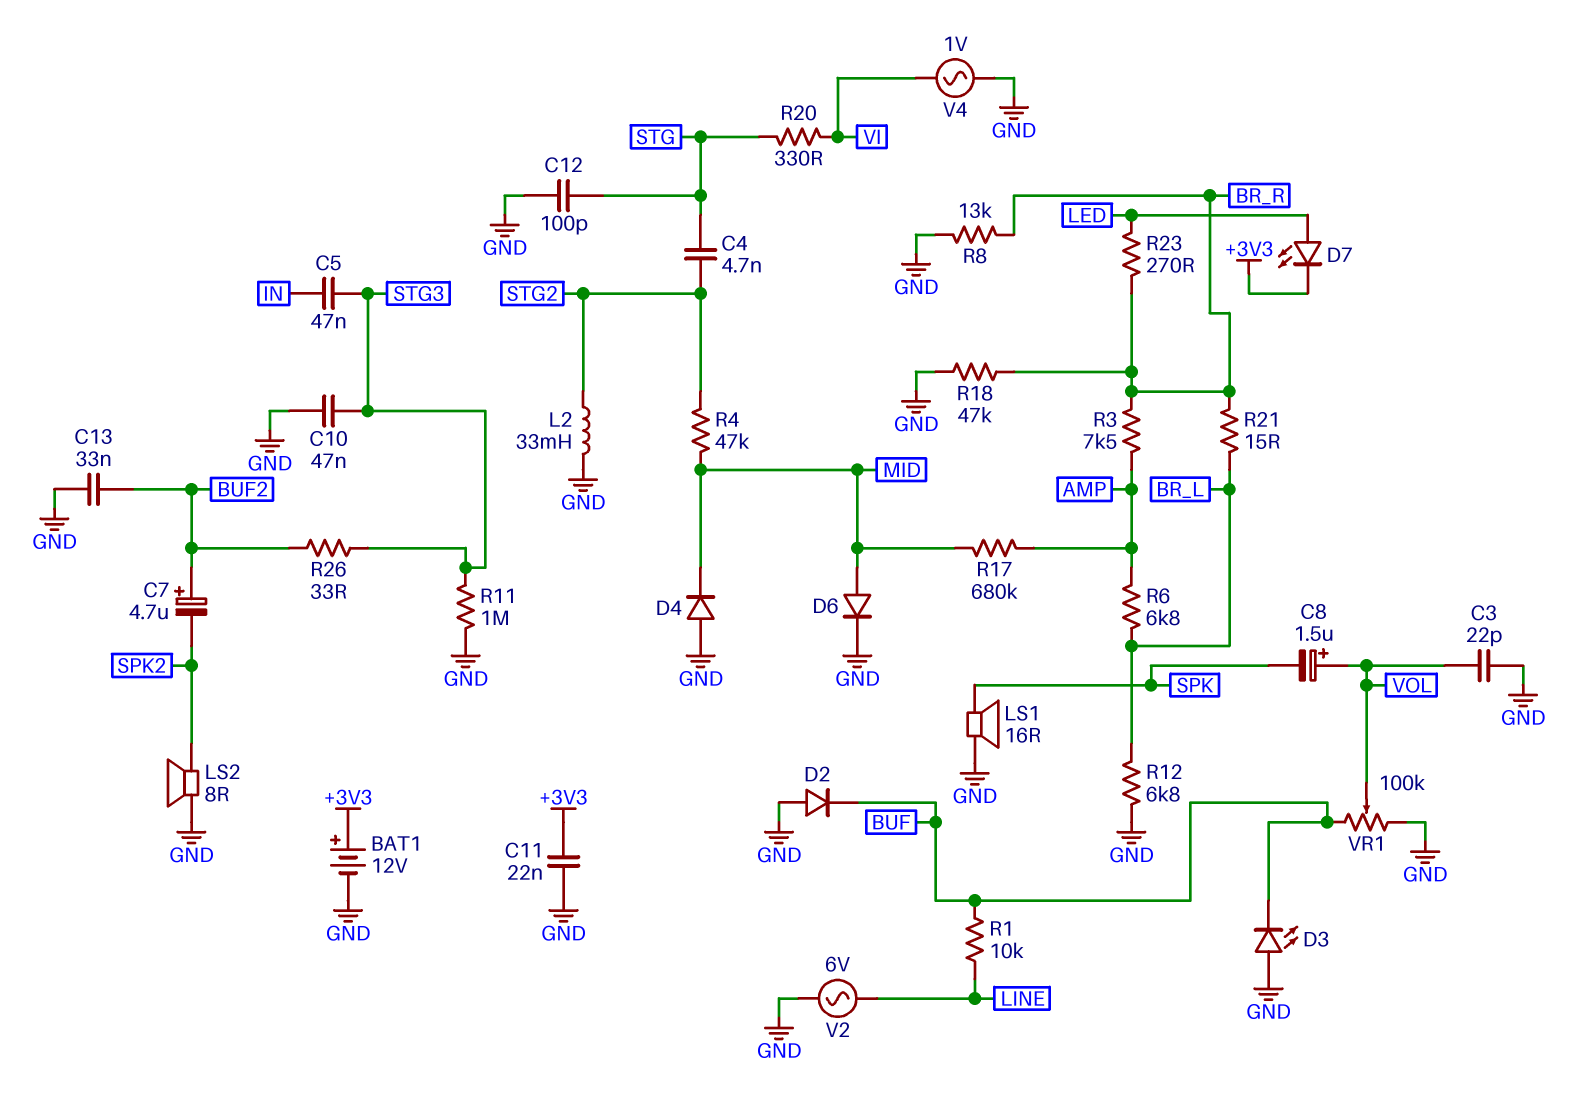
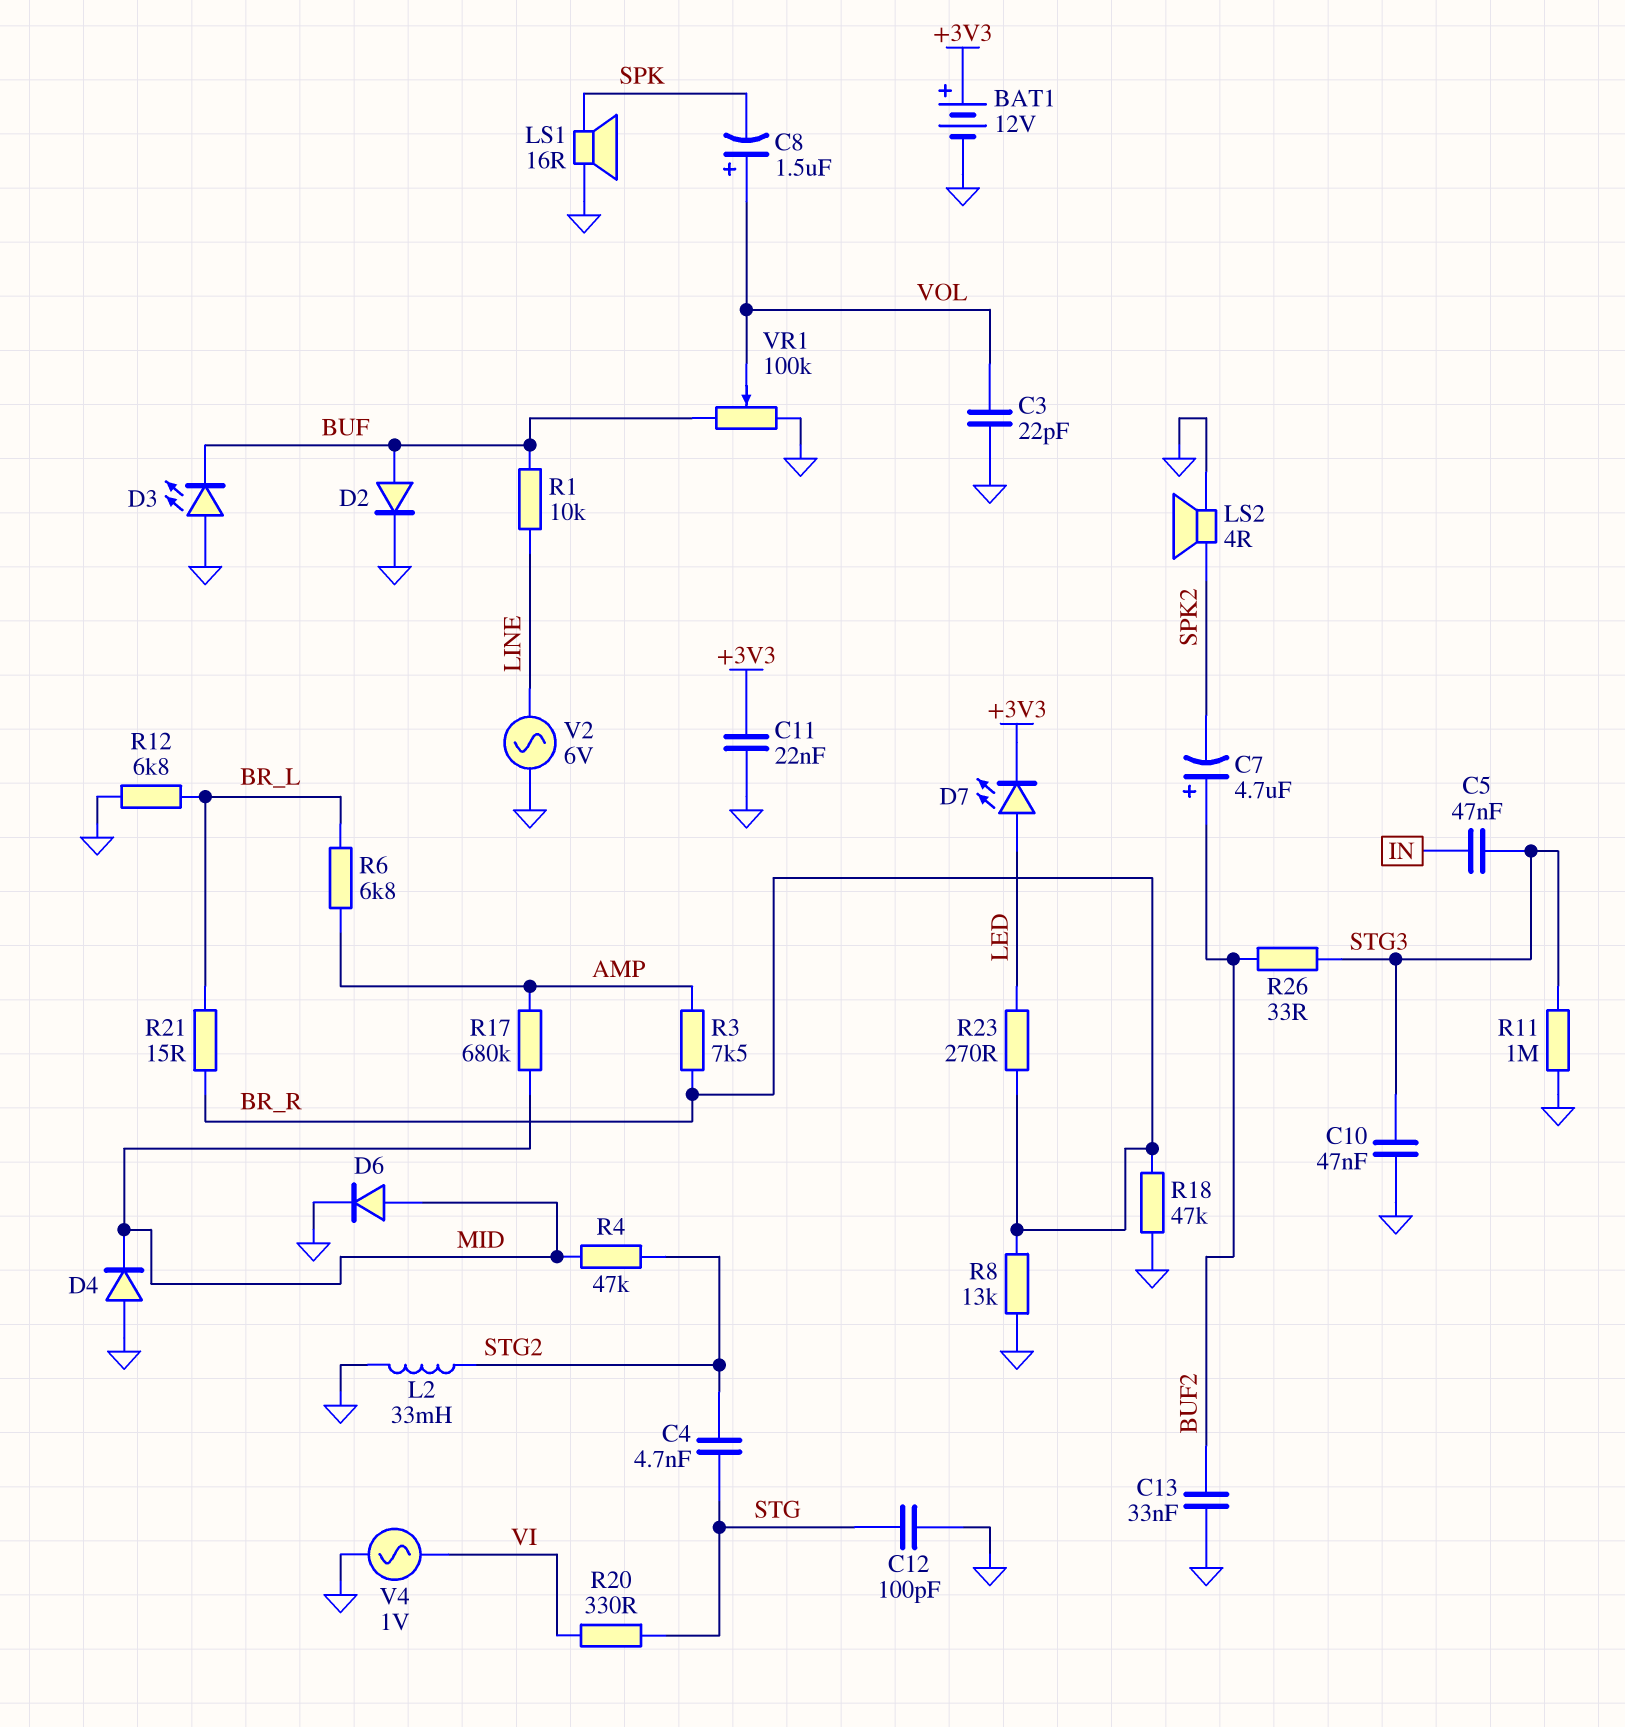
D2: diode (A GND, K BUF) -> diode (A BUF, K GND)
LS2: speaker 8R (GND, SPK2) -> speaker 4R (GND, SPK2)

